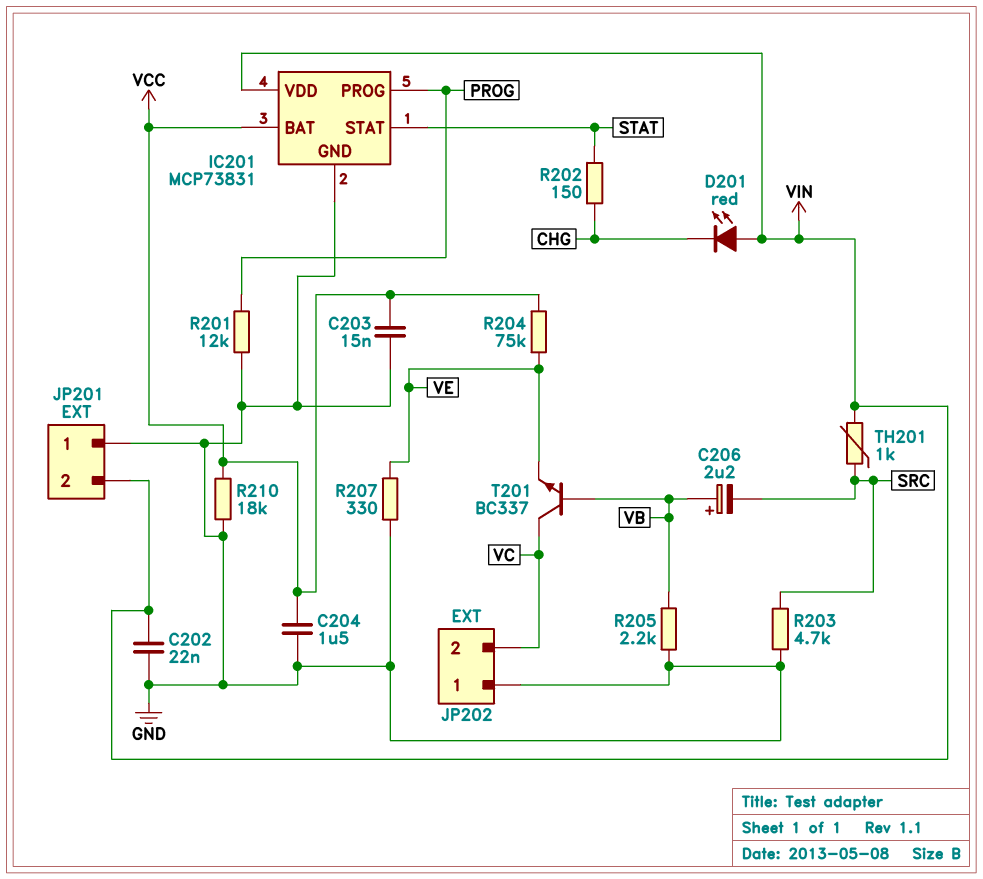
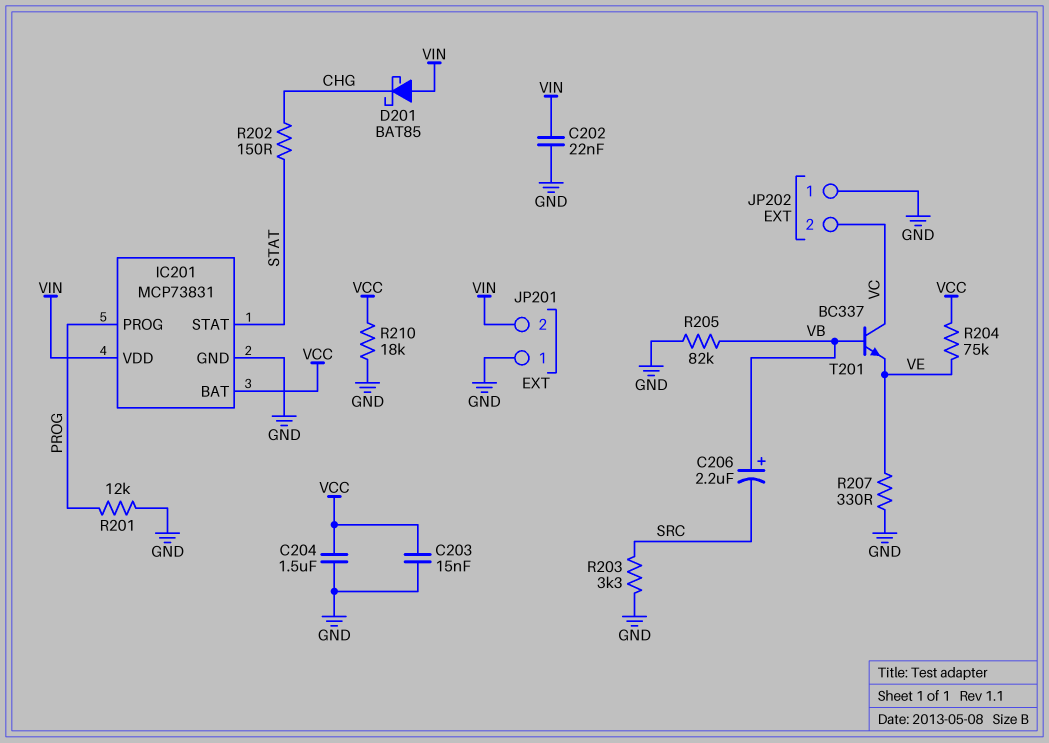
D201: LED red (A VIN, K CHG) -> schottky BAT85 (A VIN, K CHG)
R203: 4.7k (GND, SRC) -> 3.3k (GND, SRC)
R205: 2.2k (GND, VB) -> 82k (GND, VB)
TH201: 1k (SRC, VIN) -> none

